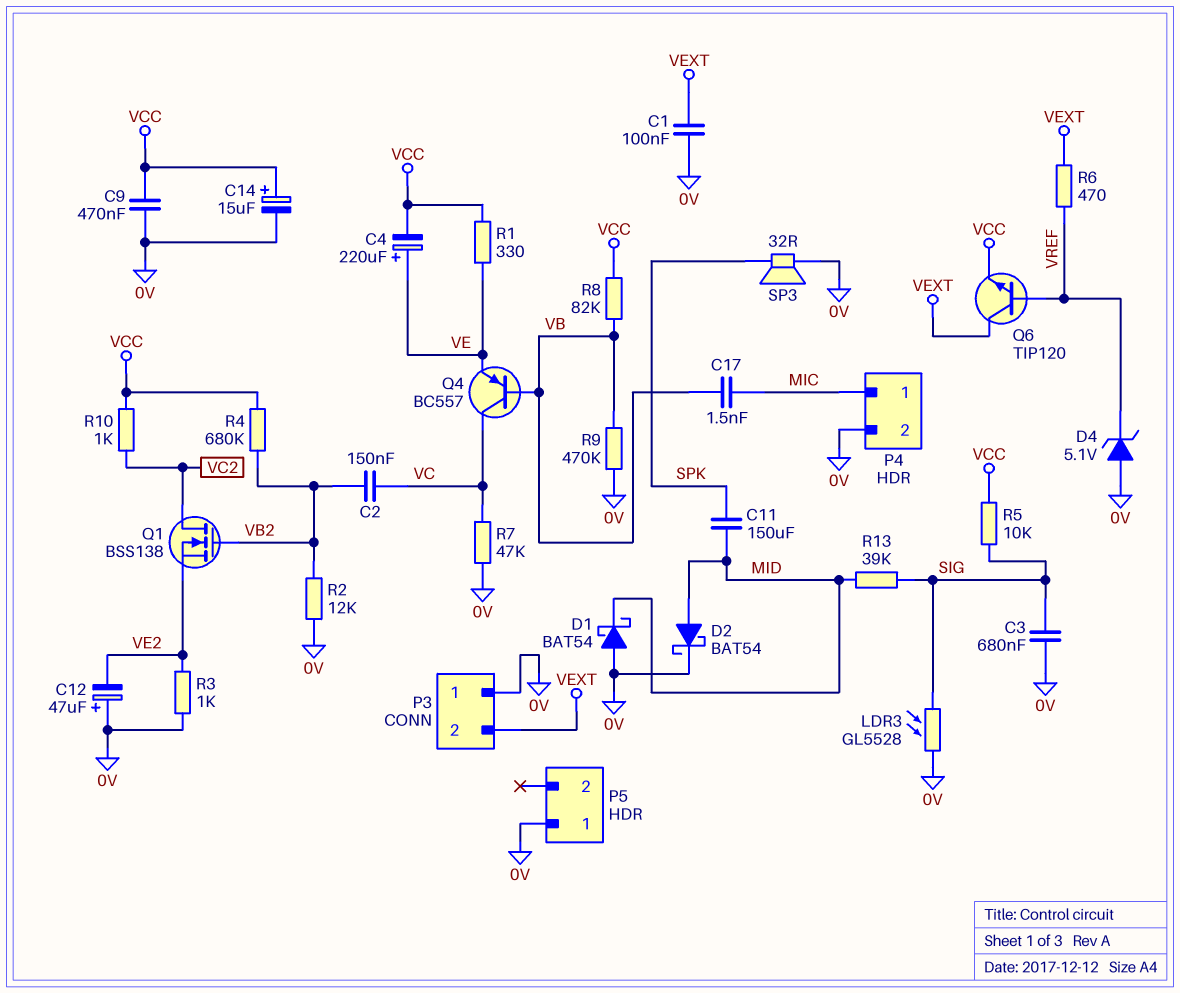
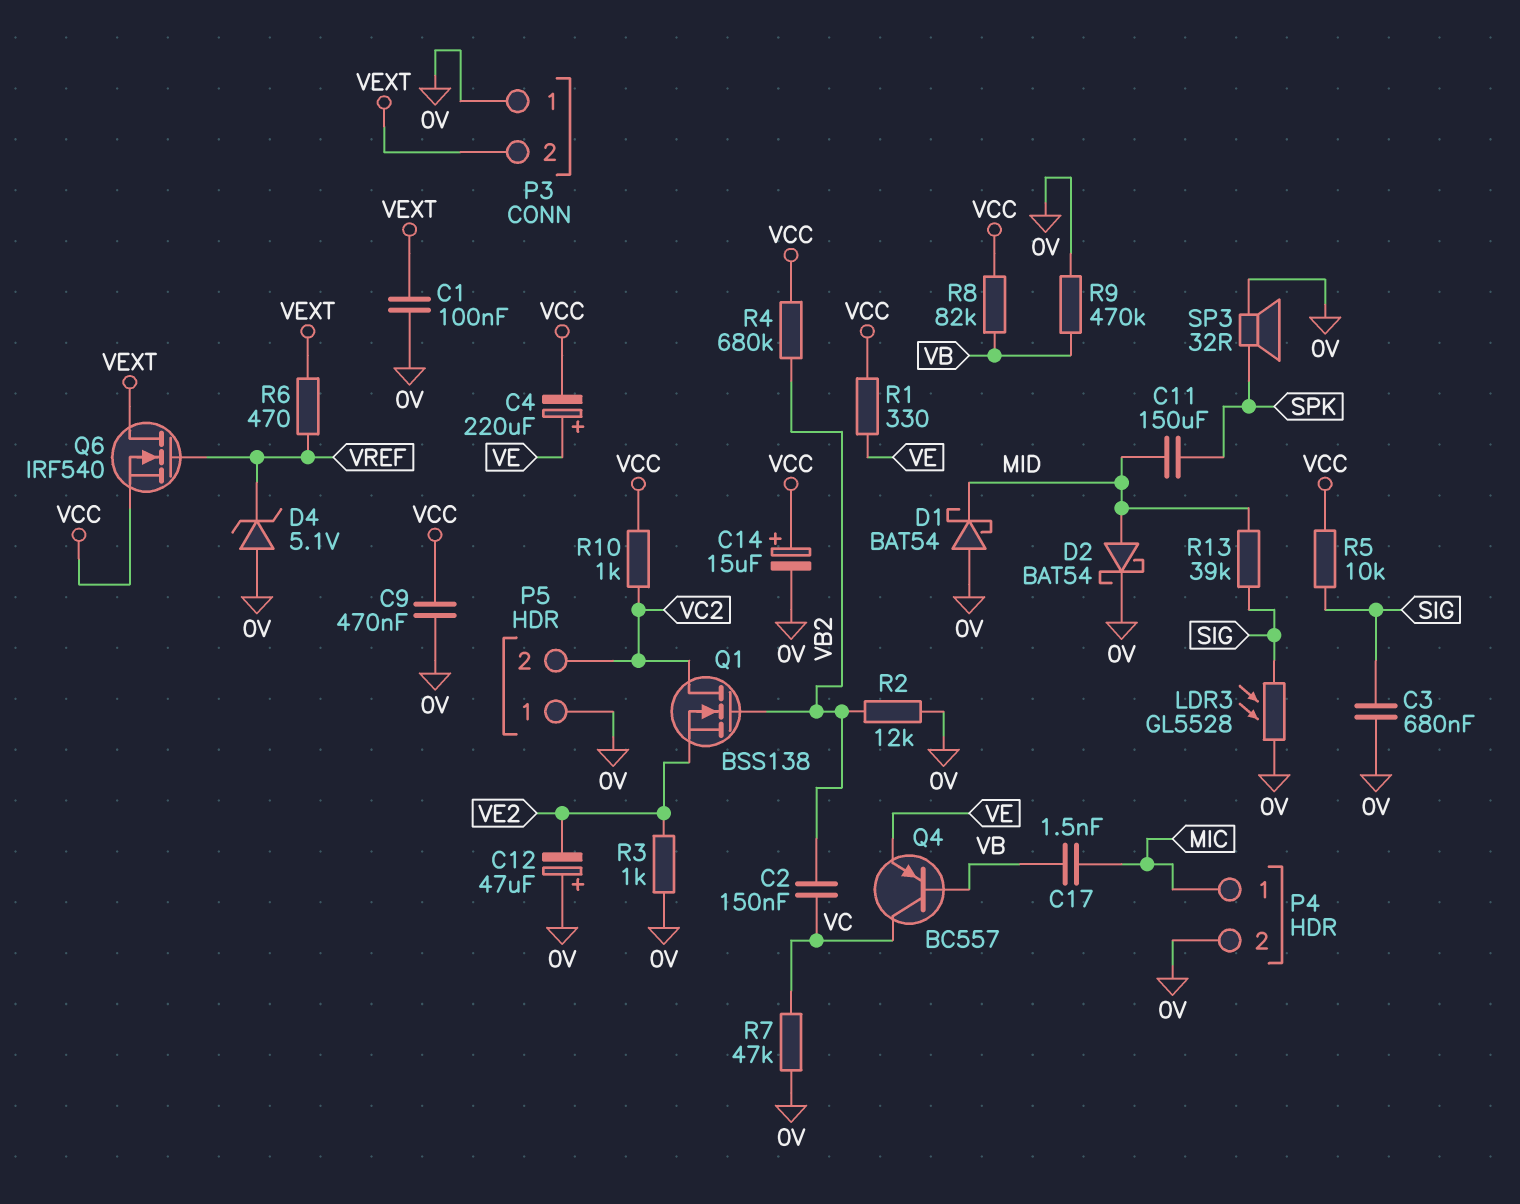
P5 pin 2: none -> VC2
Q6: NPN TIP120 (B VREF, C VEXT, E VCC) -> NMOS IRF540 (G VREF, D VEXT, S VCC)

